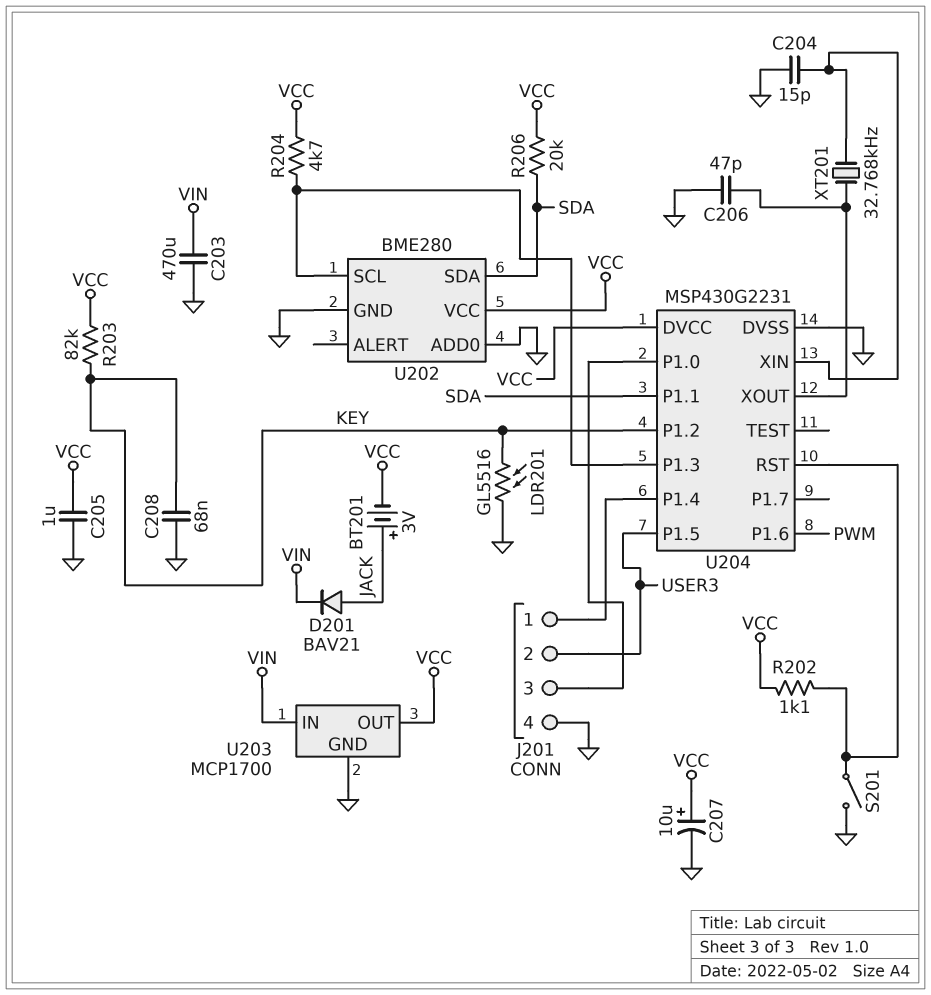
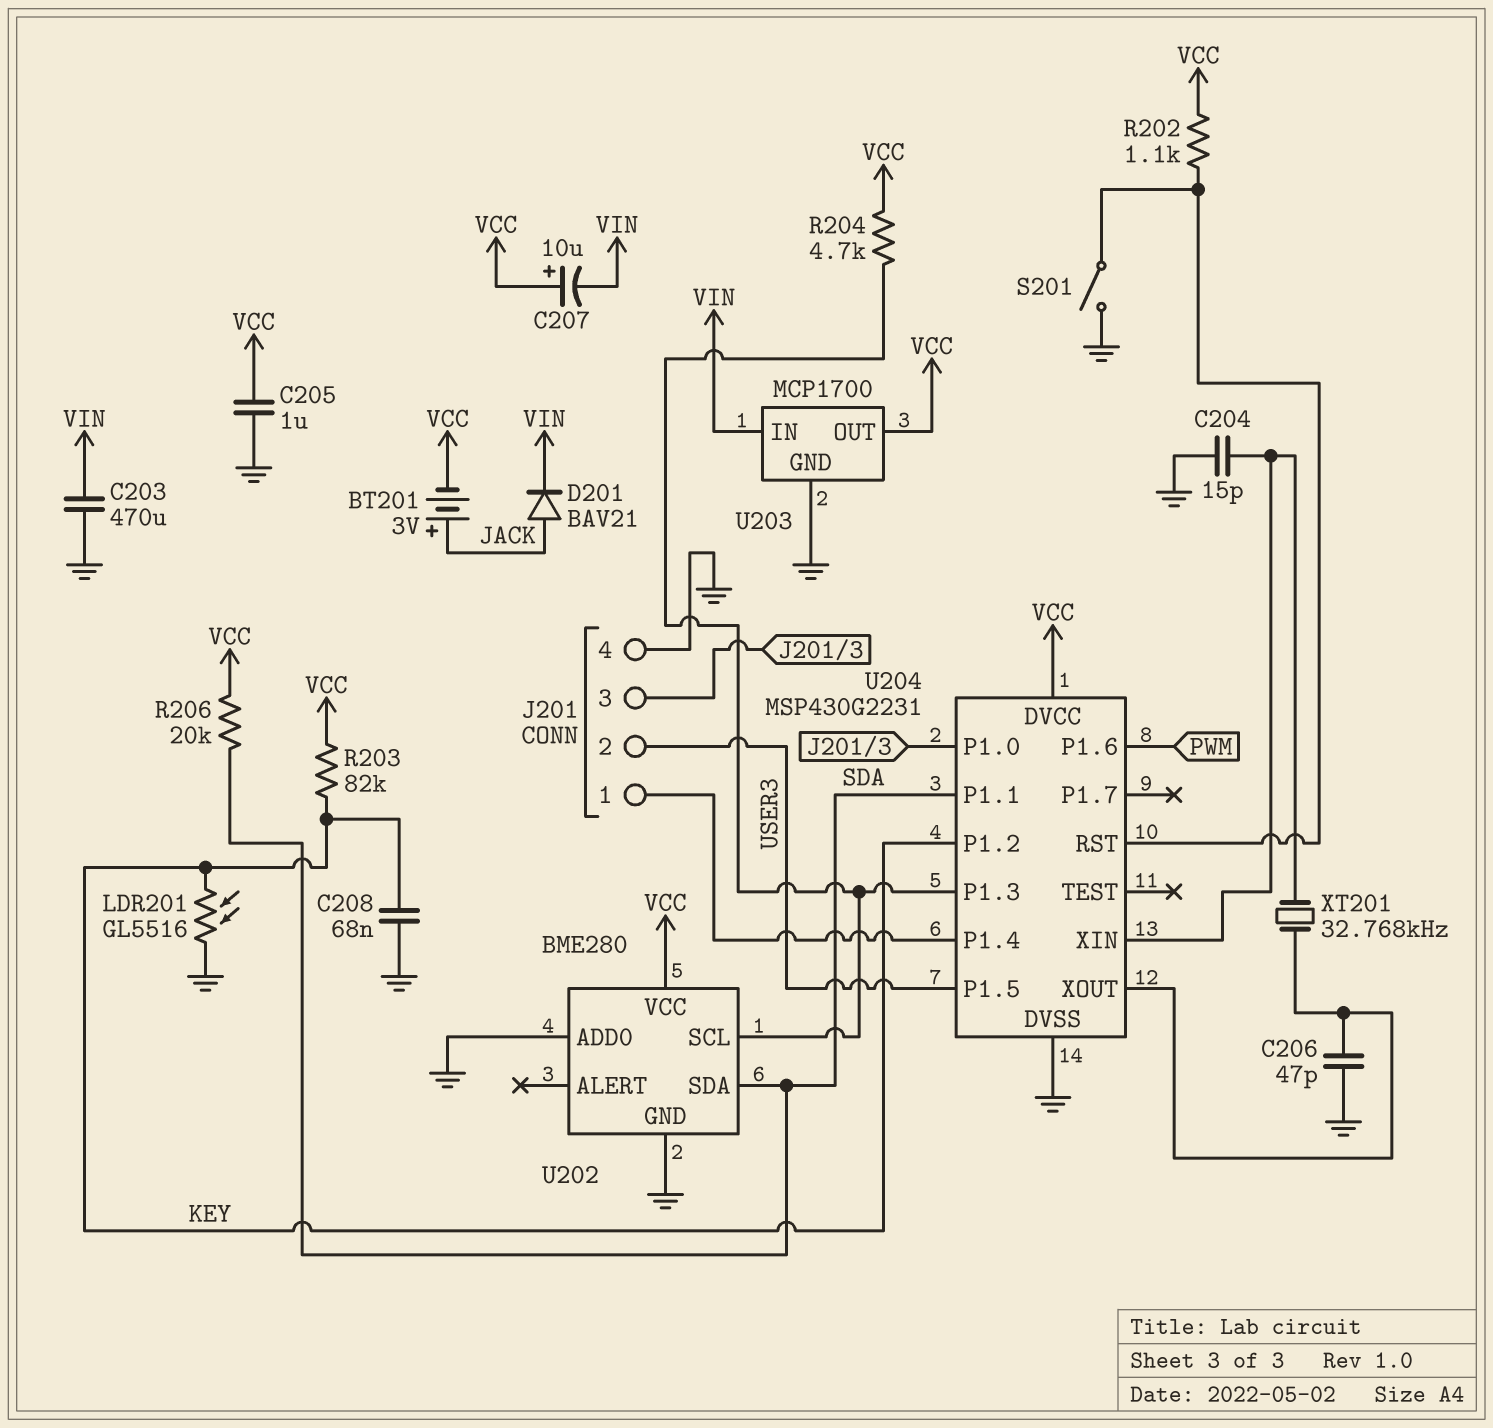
C207: 10uF (plus VCC, minus GND) -> 10uF (plus VCC, minus VIN)

